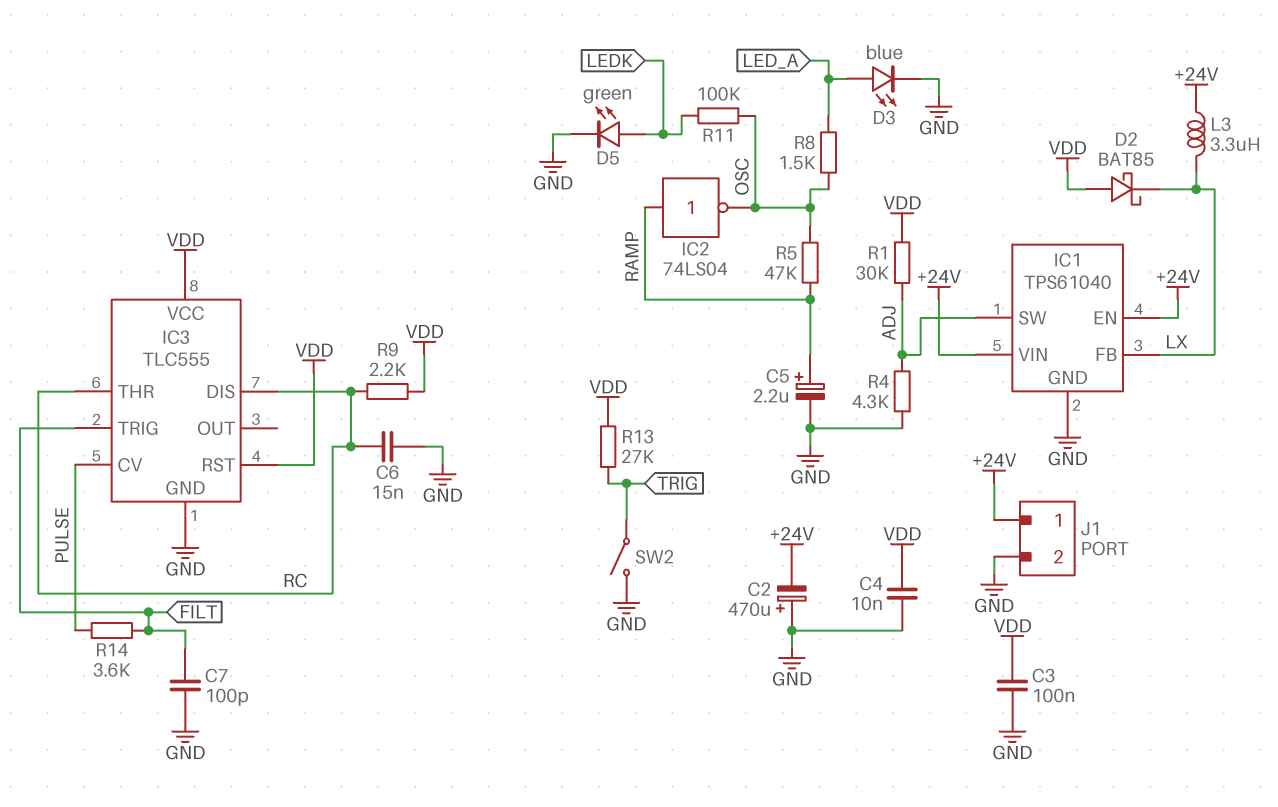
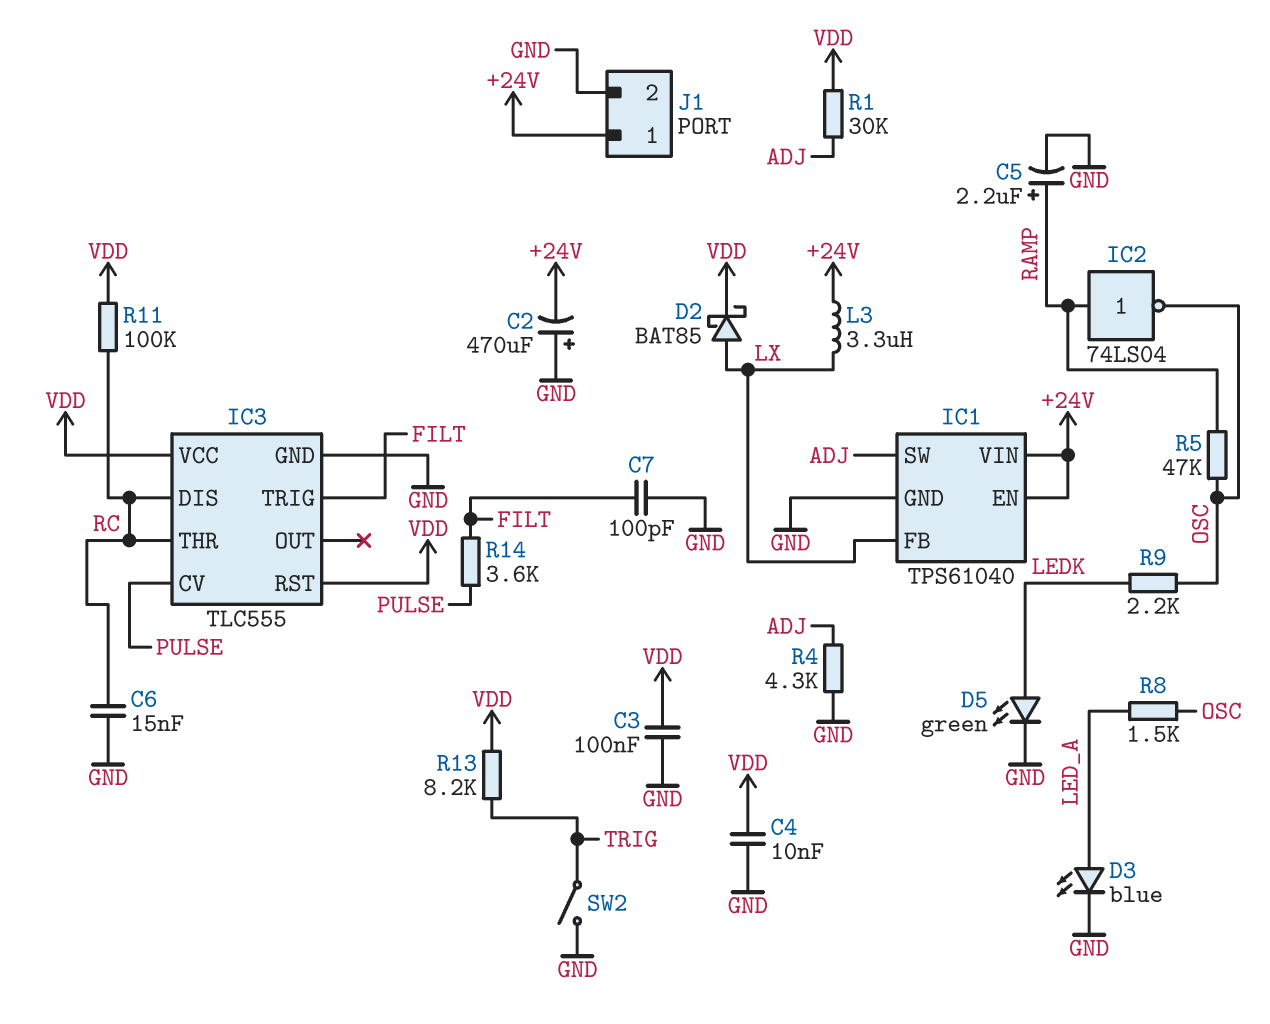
D2: schottky BAT85 (A VDD, K LX) -> schottky BAT85 (A LX, K VDD)
R9: 2.2k (RC, VDD) -> 2.2k (LEDK, OSC)
R11: 100k (LEDK, OSC) -> 100k (RC, VDD)
R13: 27k (TRIG, VDD) -> 8.2k (TRIG, VDD)

